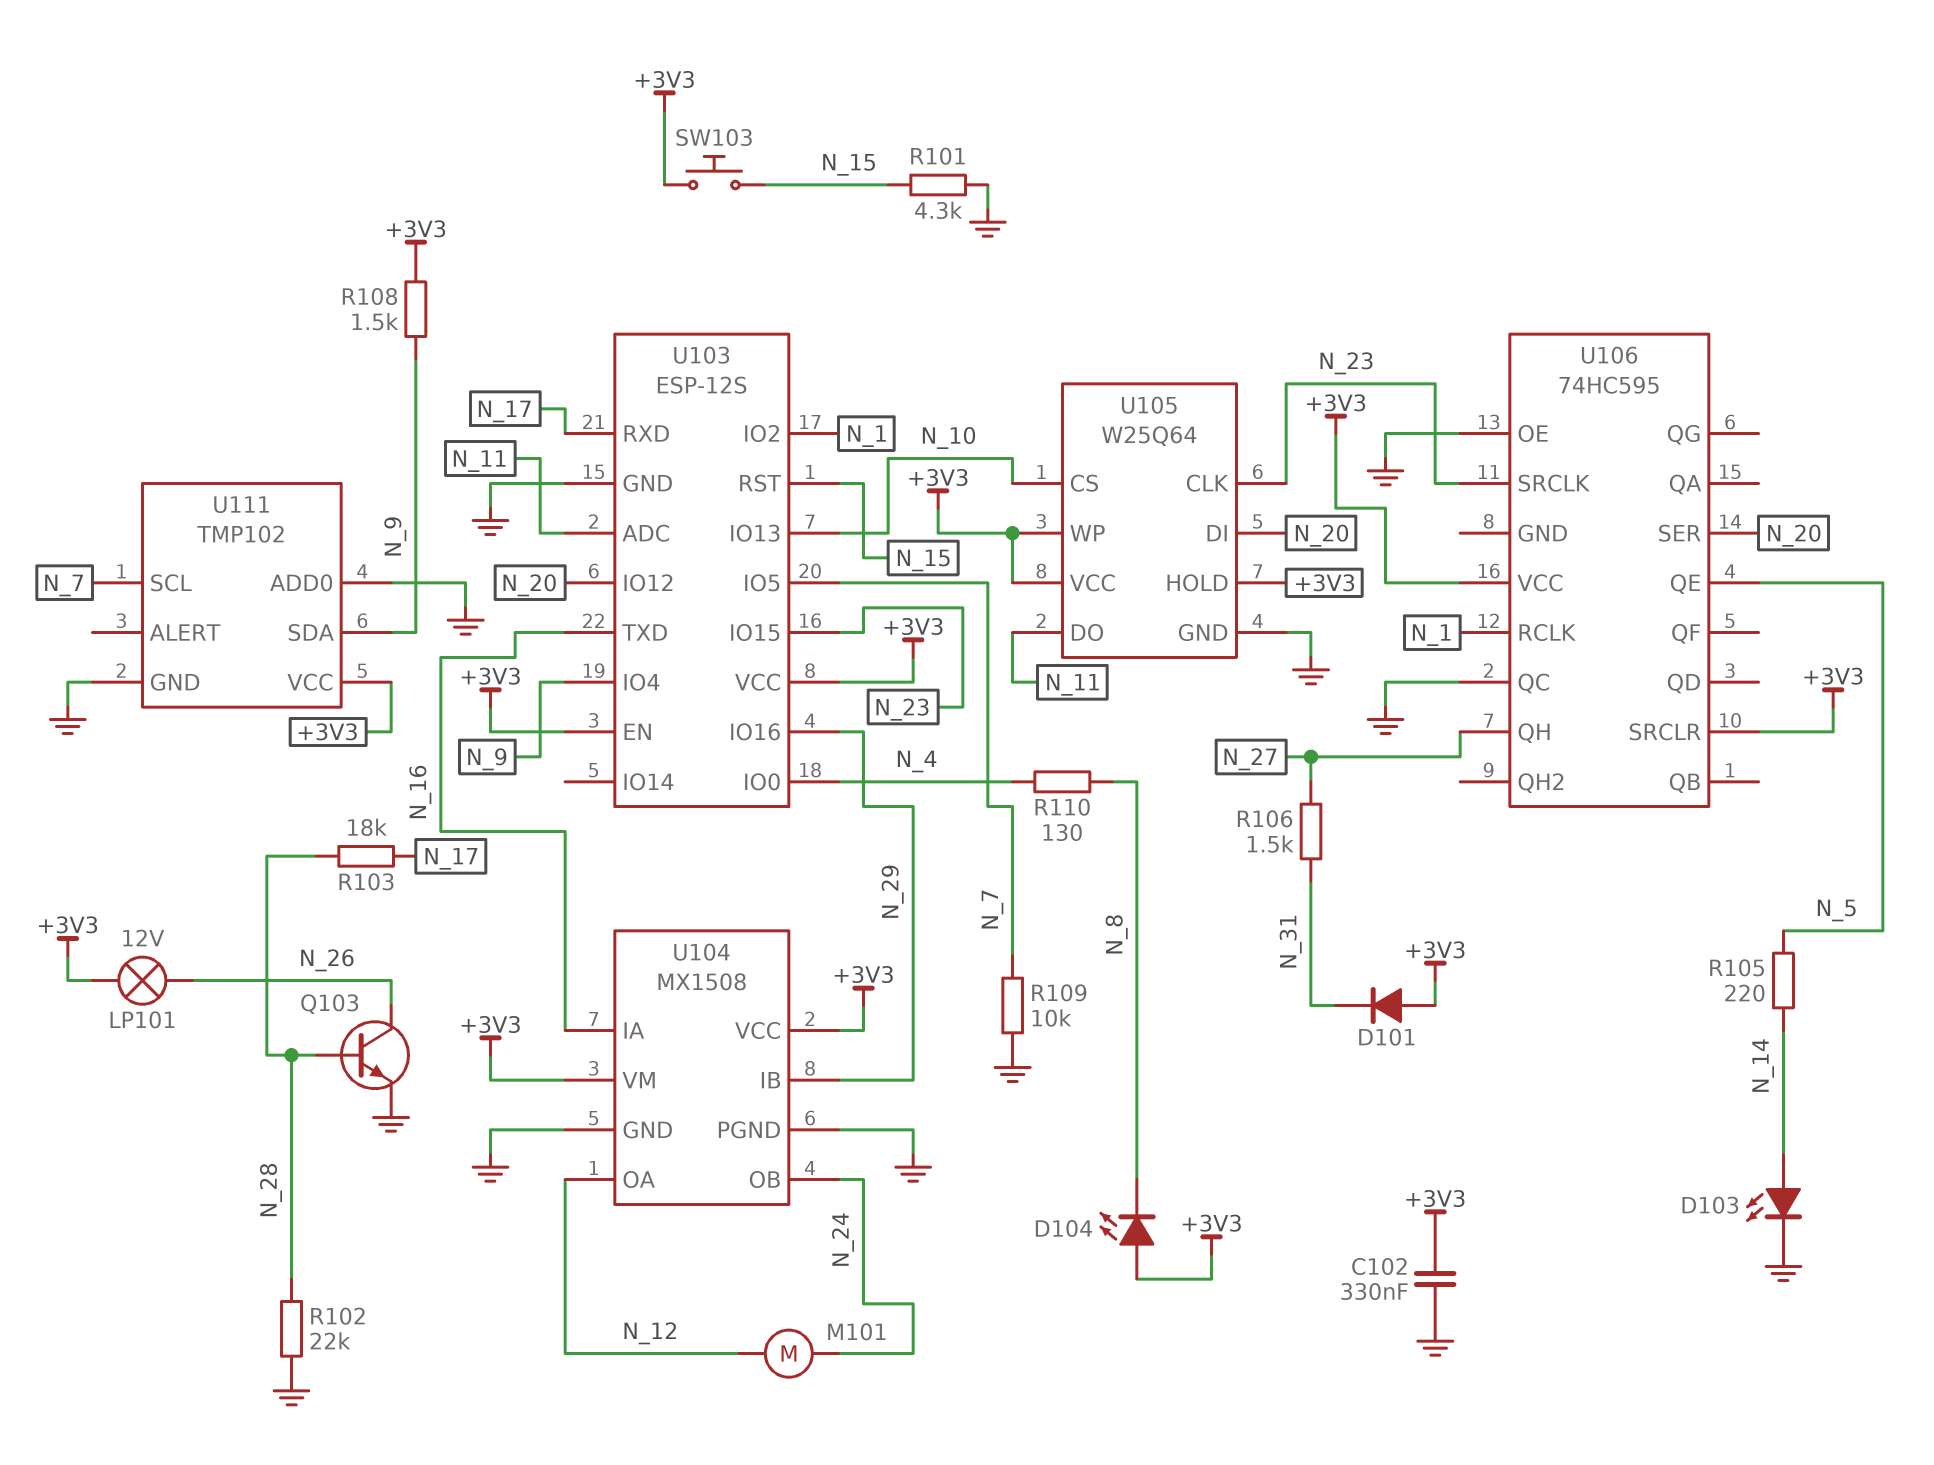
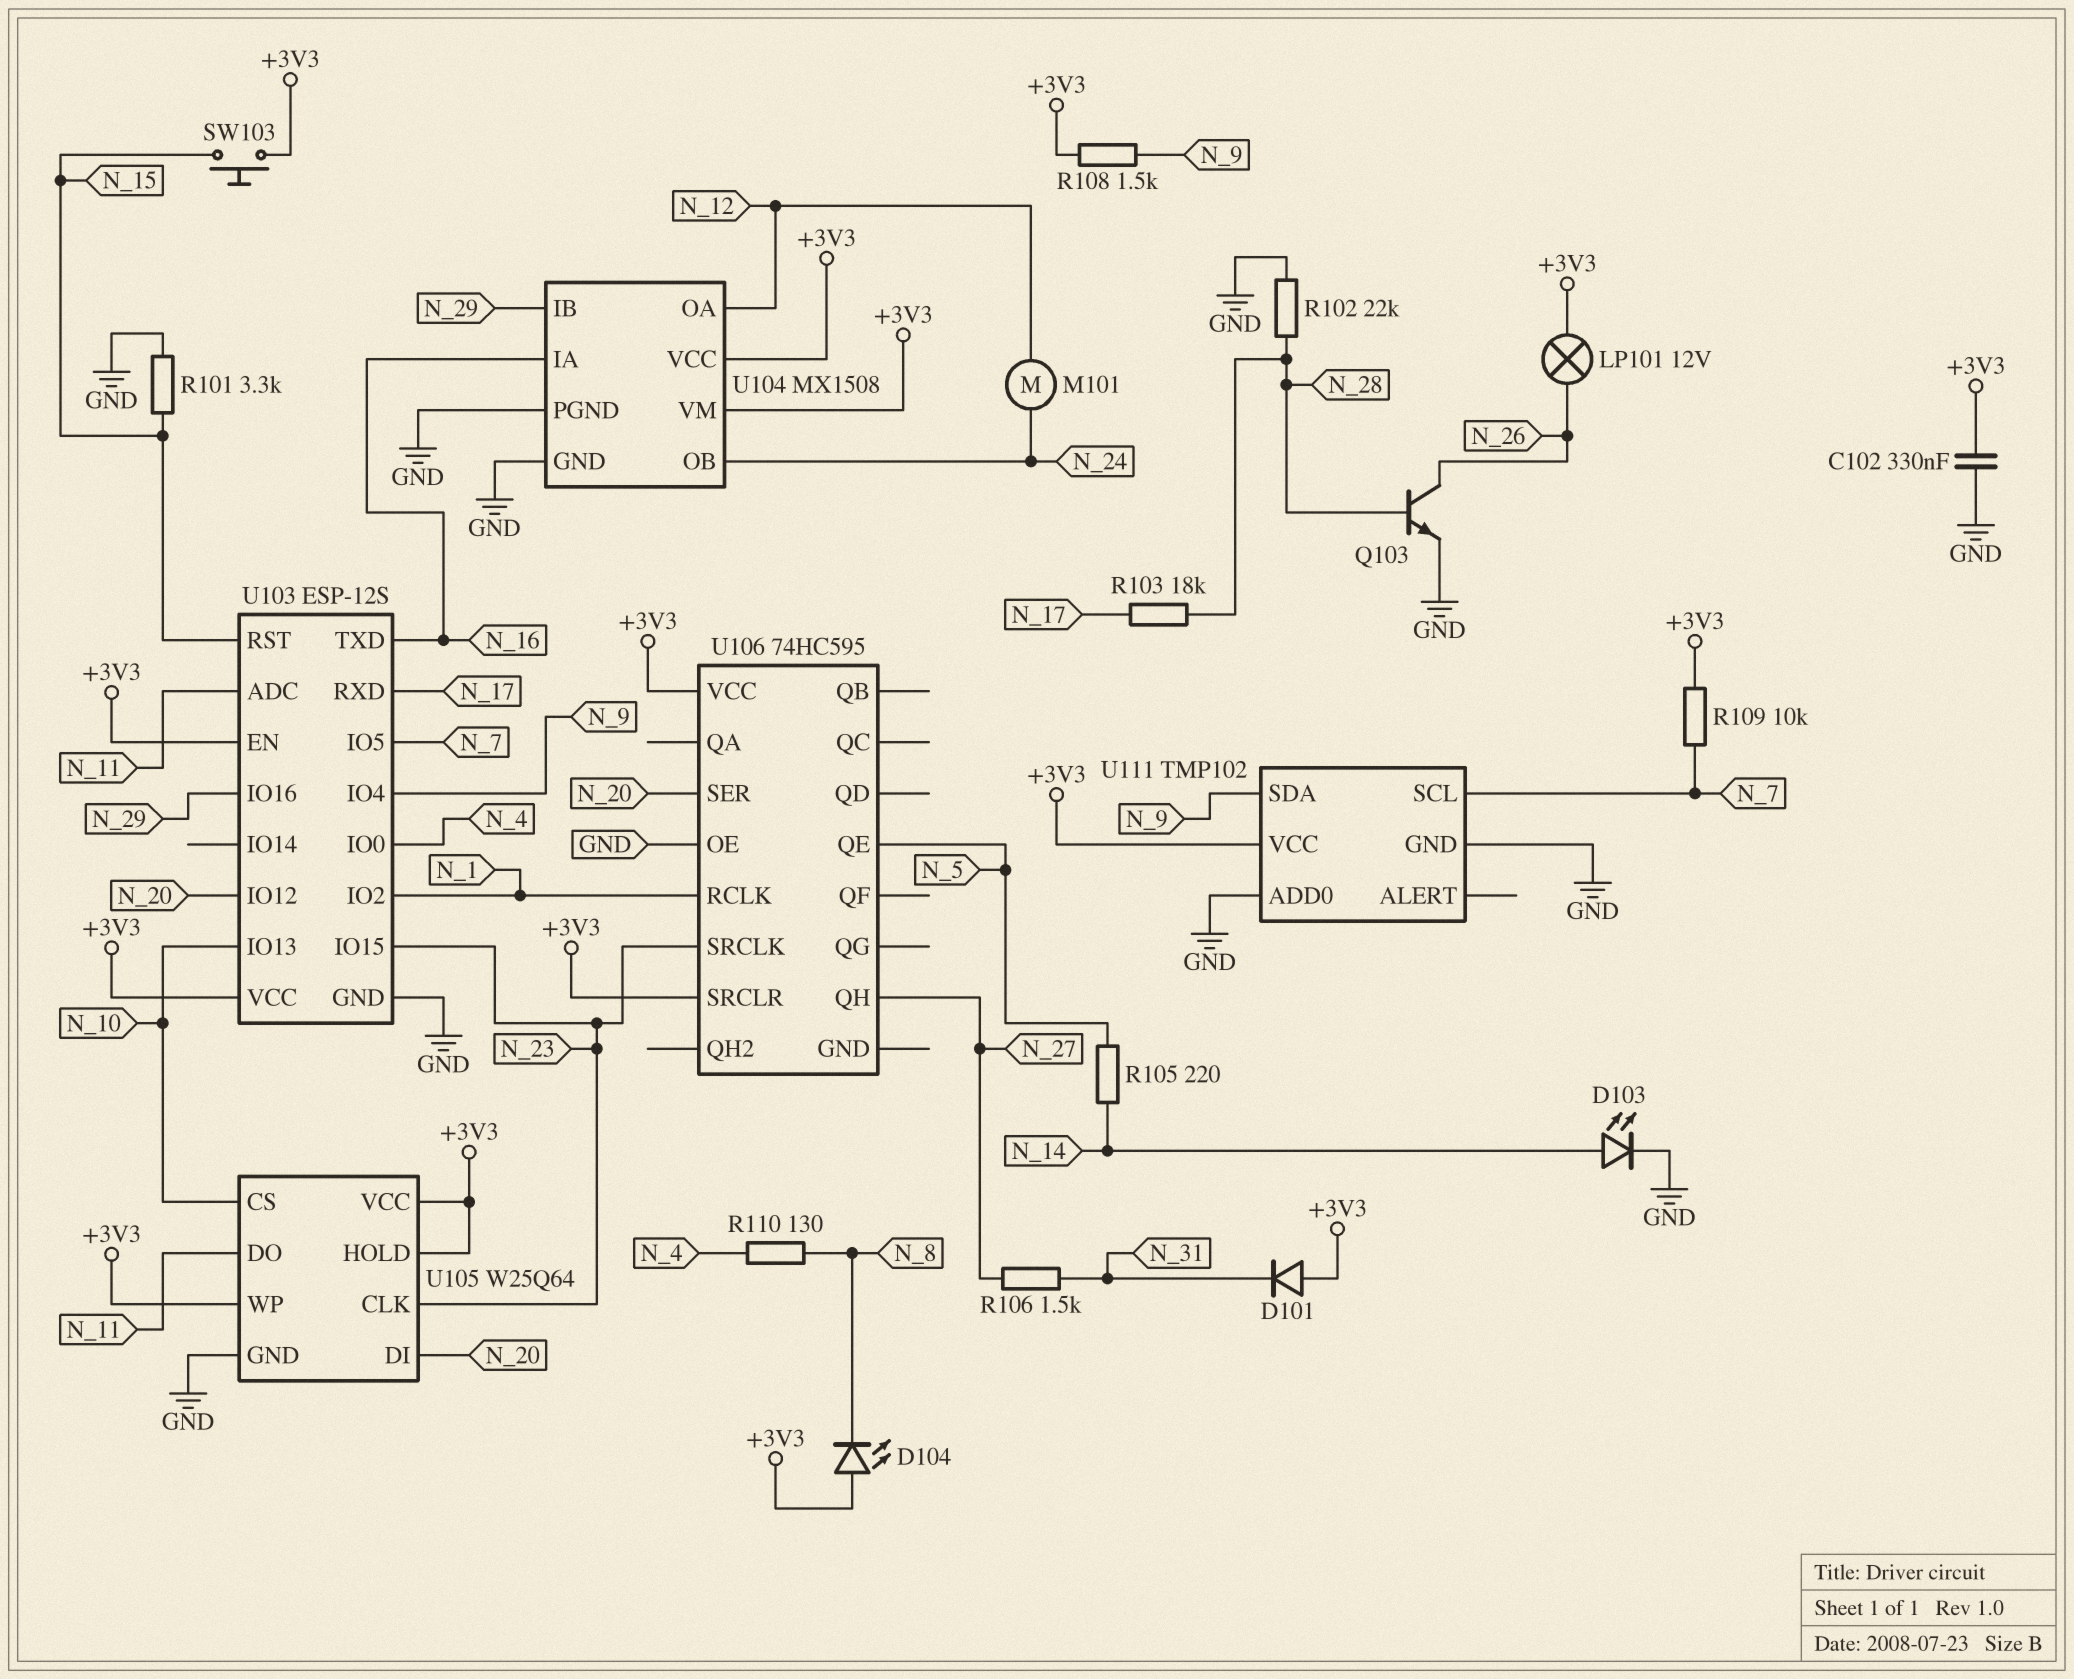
R101: 4.3k (GND, N_15) -> 3.3k (GND, N_15)
R109: 10k (GND, N_7) -> 10k (+3V3, N_7)
U106 pin QC: GND -> none

